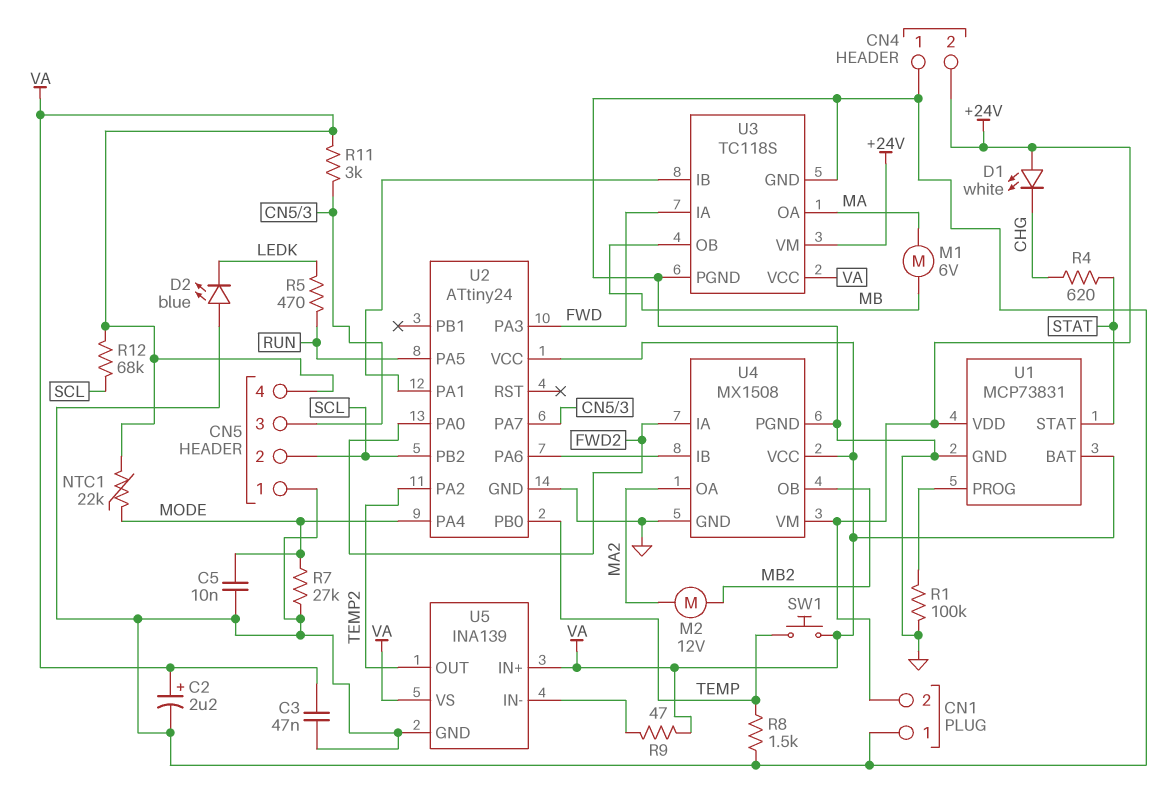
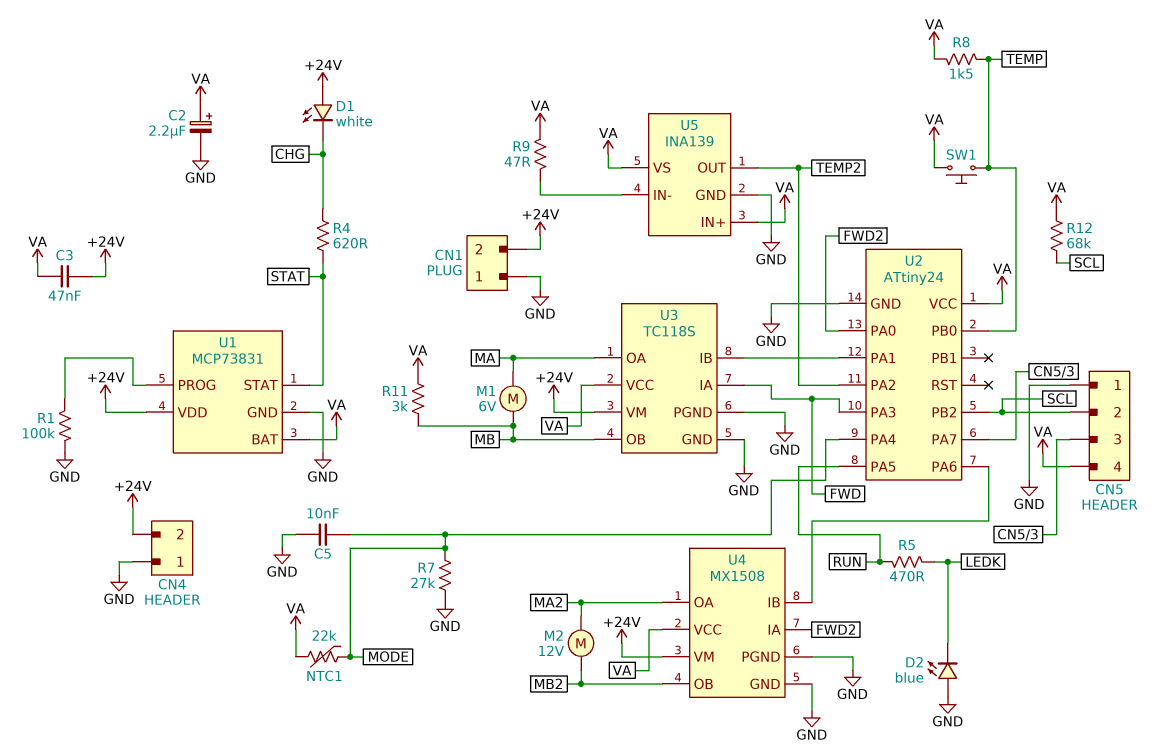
C3: 47nF (GND, VA) -> 47nF (+24V, VA)
R8: 1.5k (GND, TEMP) -> 1.5k (TEMP, VA)
R11: 3k (CN5/3, VA) -> 3k (MB, VA)

